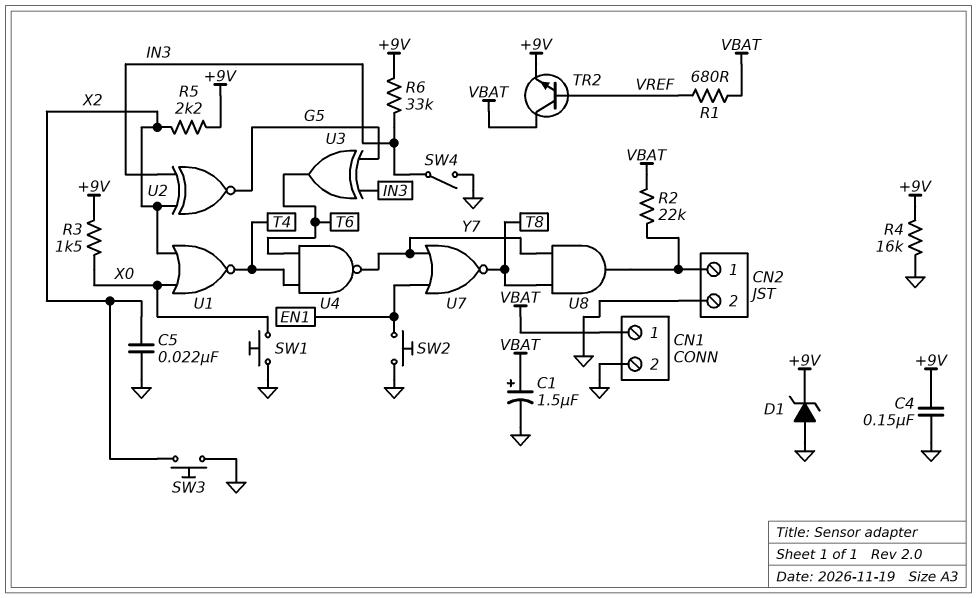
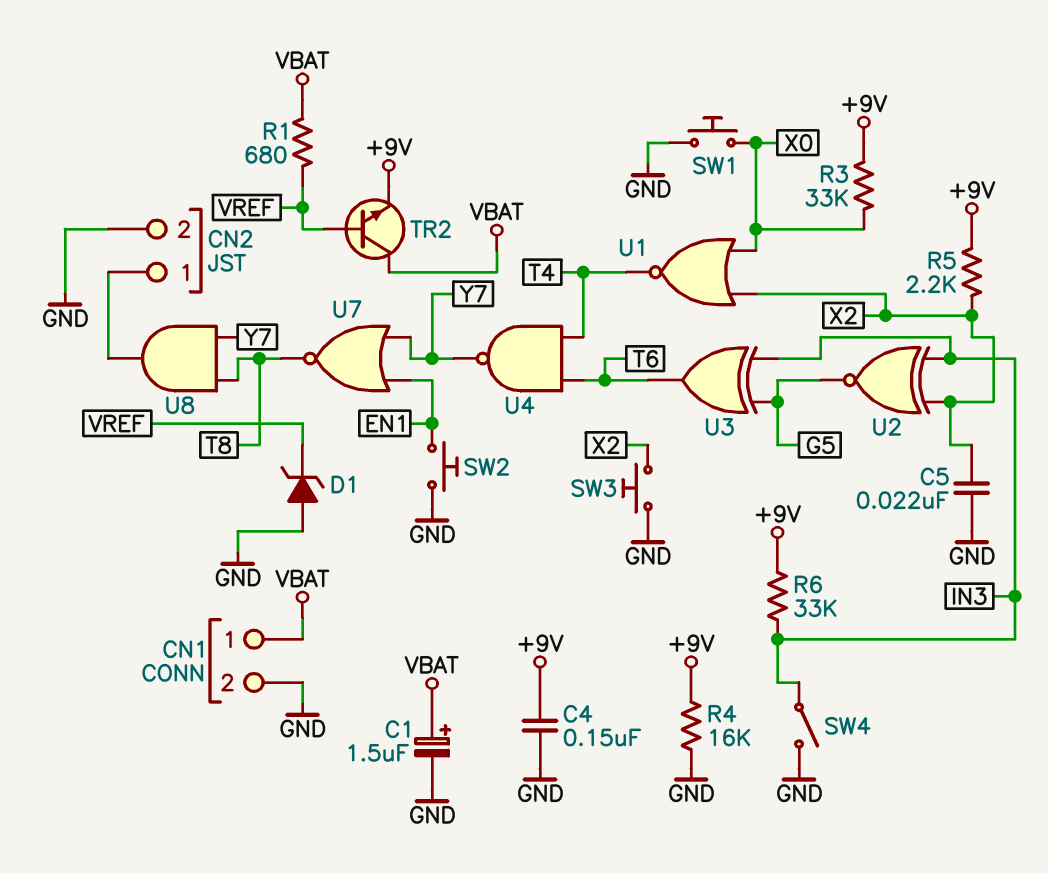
D1: zener (A GND, K +9V) -> zener (A GND, K VREF)
R2: 22k (CN2/1, VBAT) -> none
R3: 1.5k (+9V, X0) -> 33k (+9V, X0)

